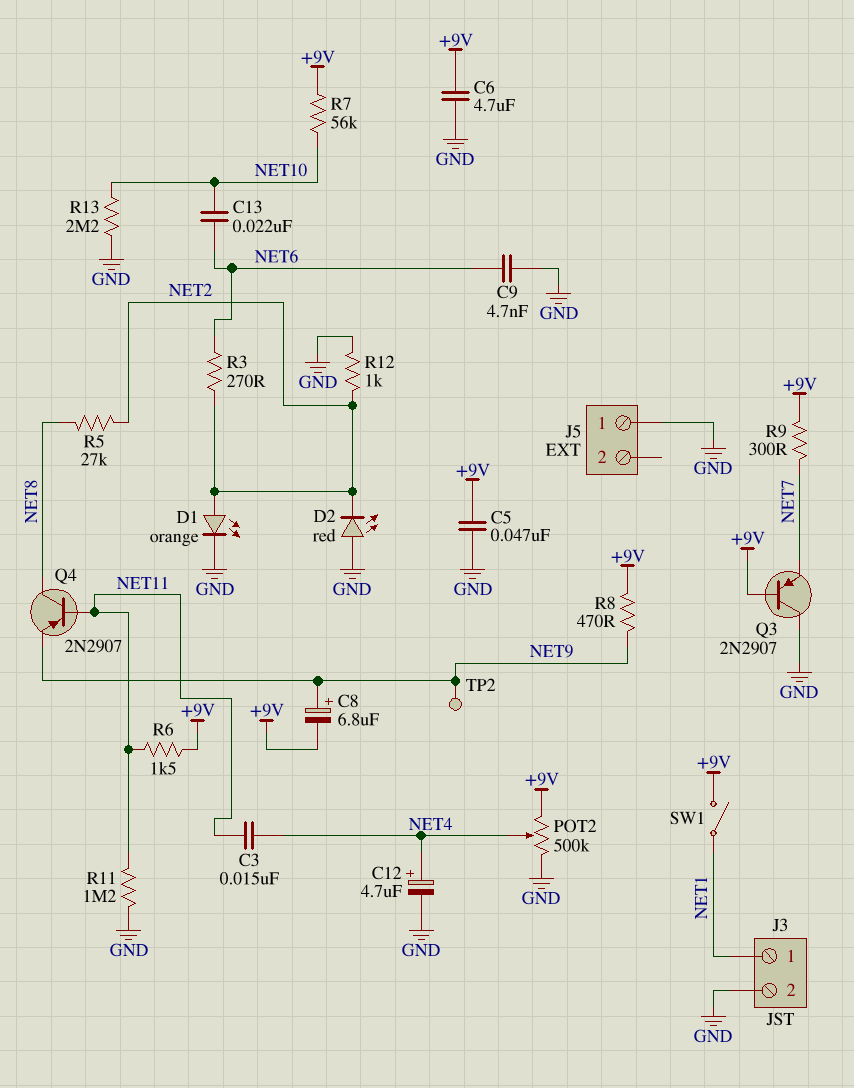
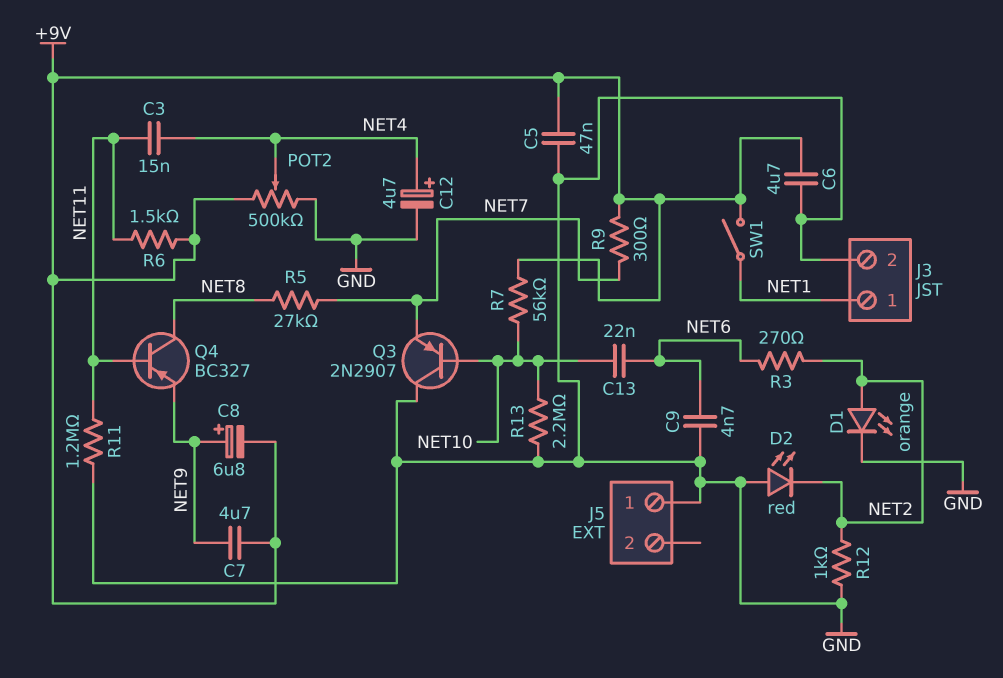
C7: none -> 4.7uF (+9V, NET9)
Q3: PNP 2N2907 (B +9V, C GND, E NET7) -> PNP 2N2907 (B NET10, C GND, E NET7)
Q4: PNP 2N2907 (B NET11, C NET8, E NET9) -> PNP BC327 (B NET11, C NET8, E NET9)
R5: 27k (NET2, NET8) -> 27k (NET7, NET8)
R8: 470 (+9V, NET9) -> none
TP2: test point (NET9) -> none

